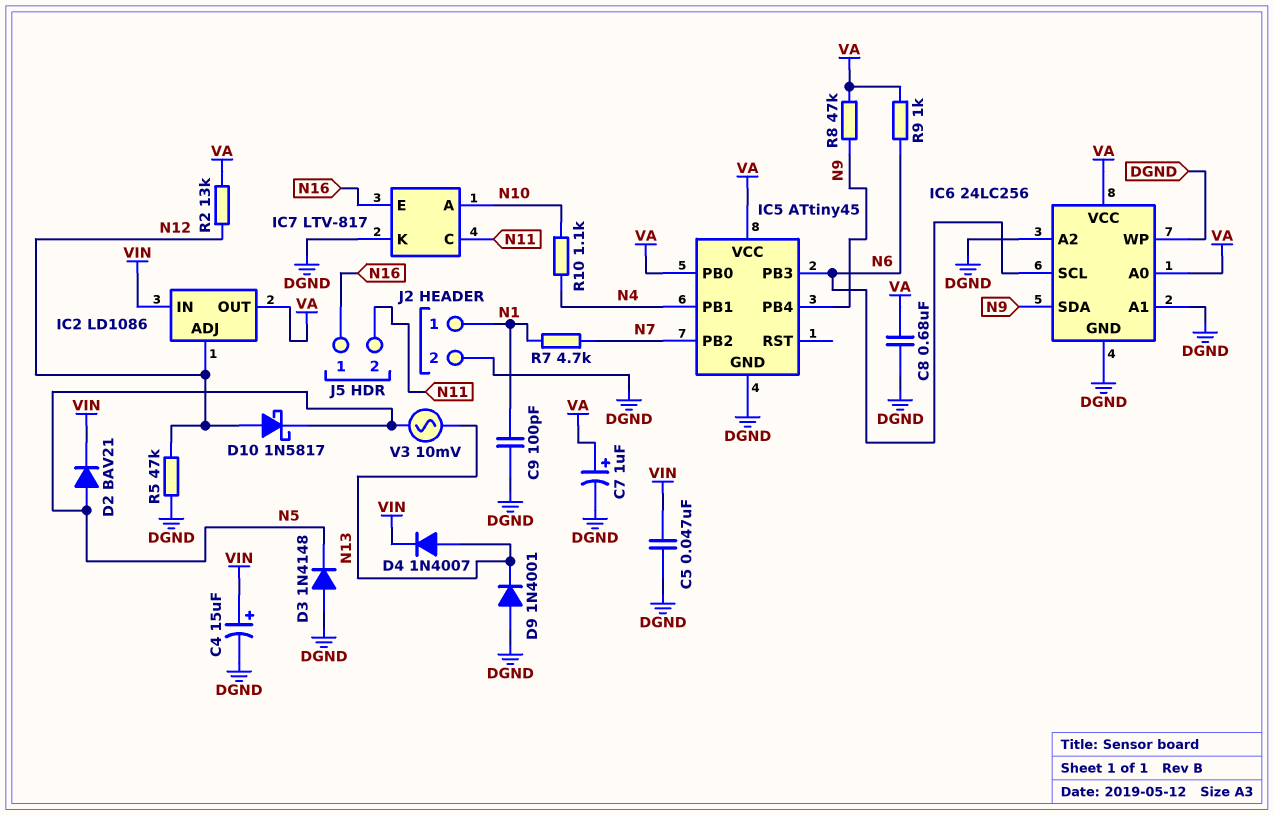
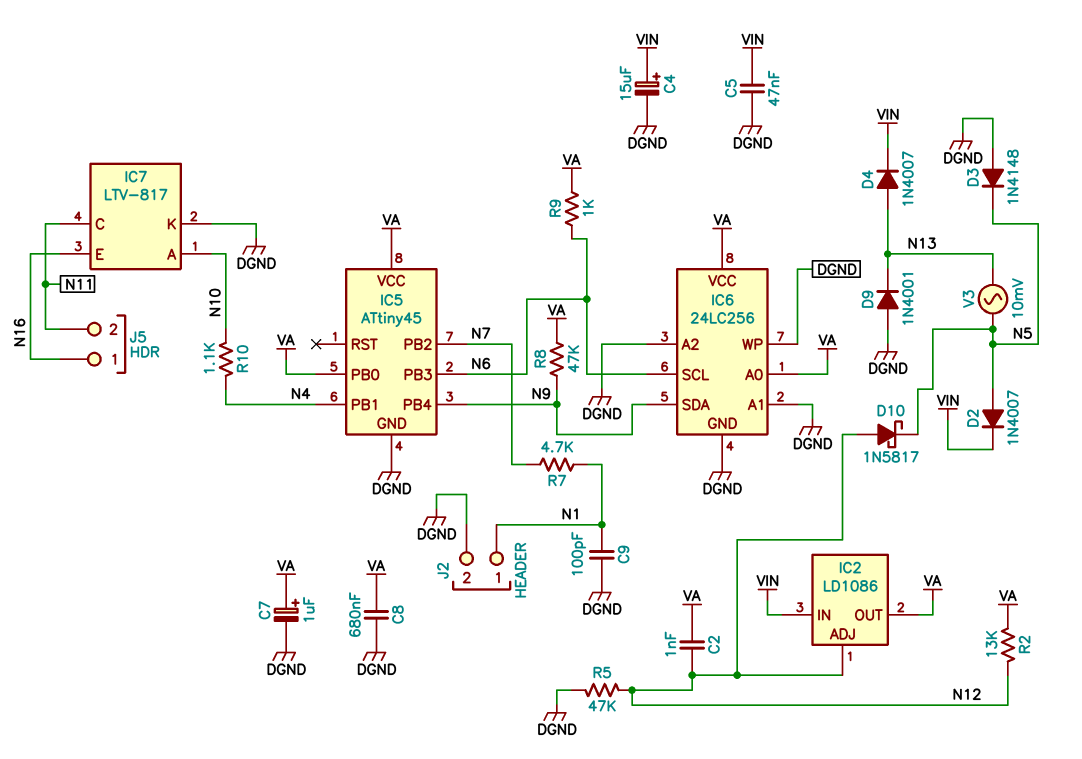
C2: none -> 1nF (N12, VA)
D2: diode BAV21 (A N5, K VIN) -> diode 1N4007 (A N5, K VIN)

